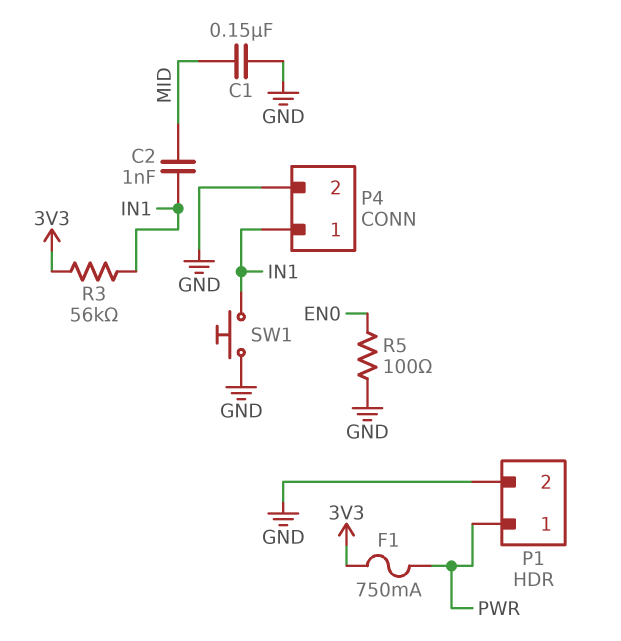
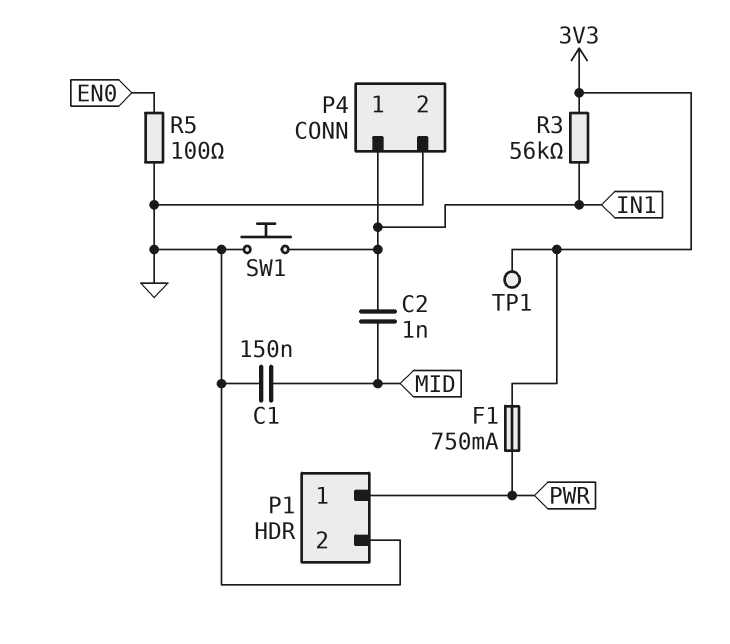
TP1: none -> test point (3V3)

